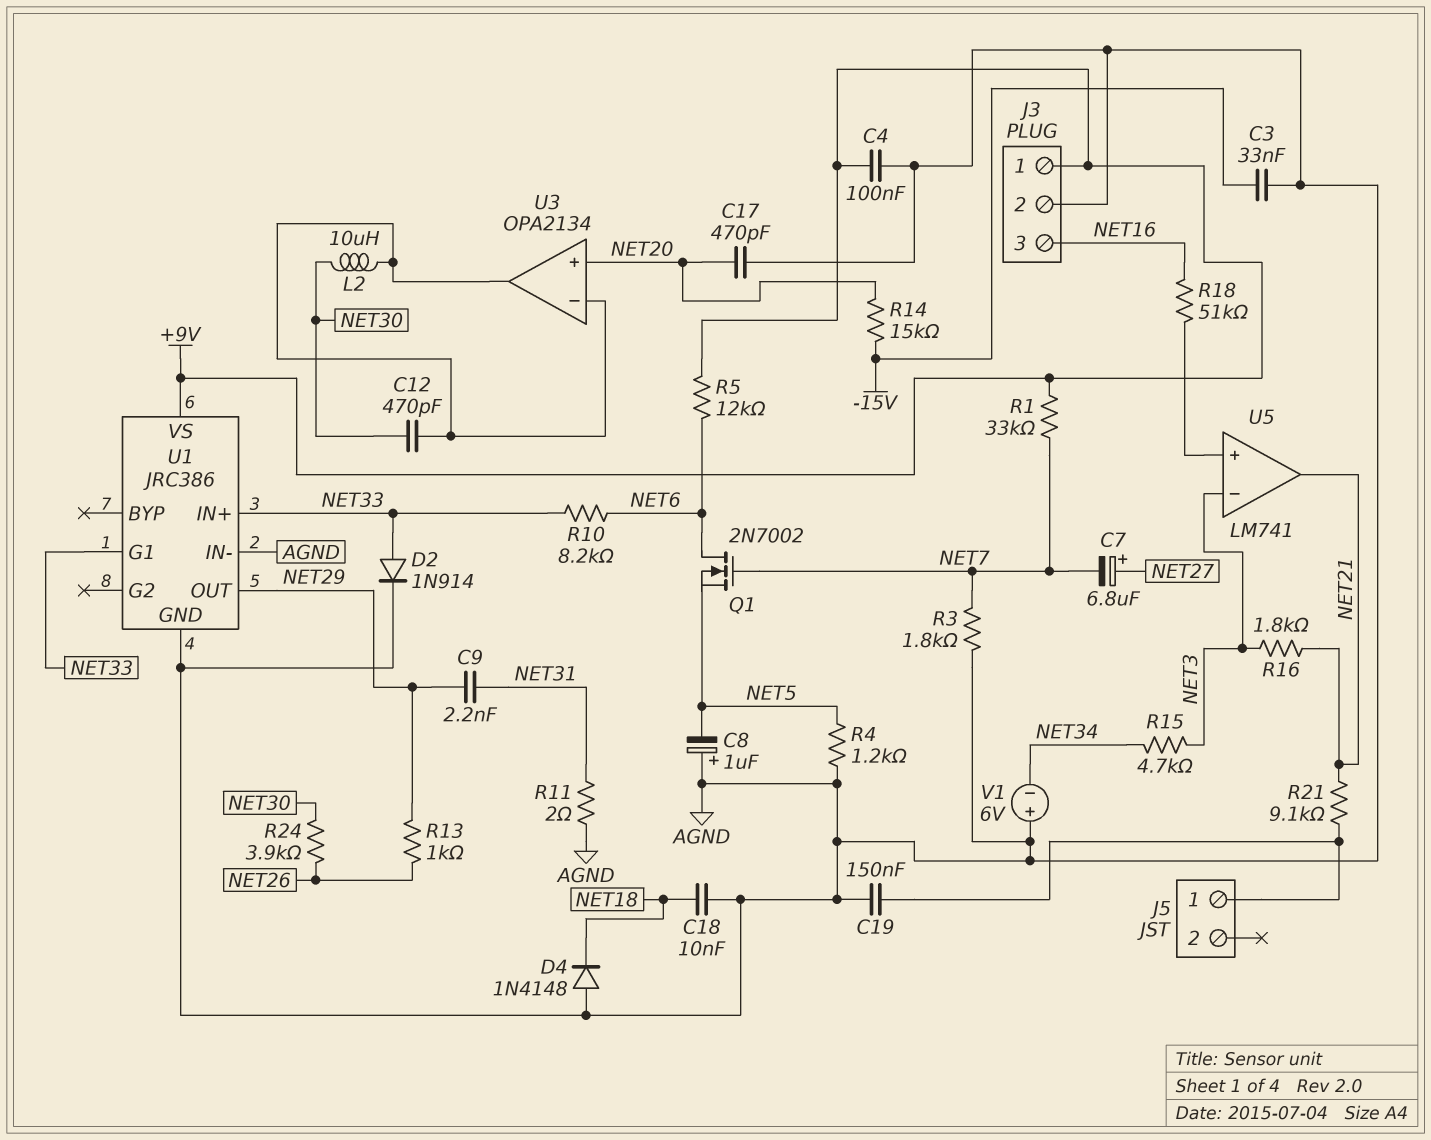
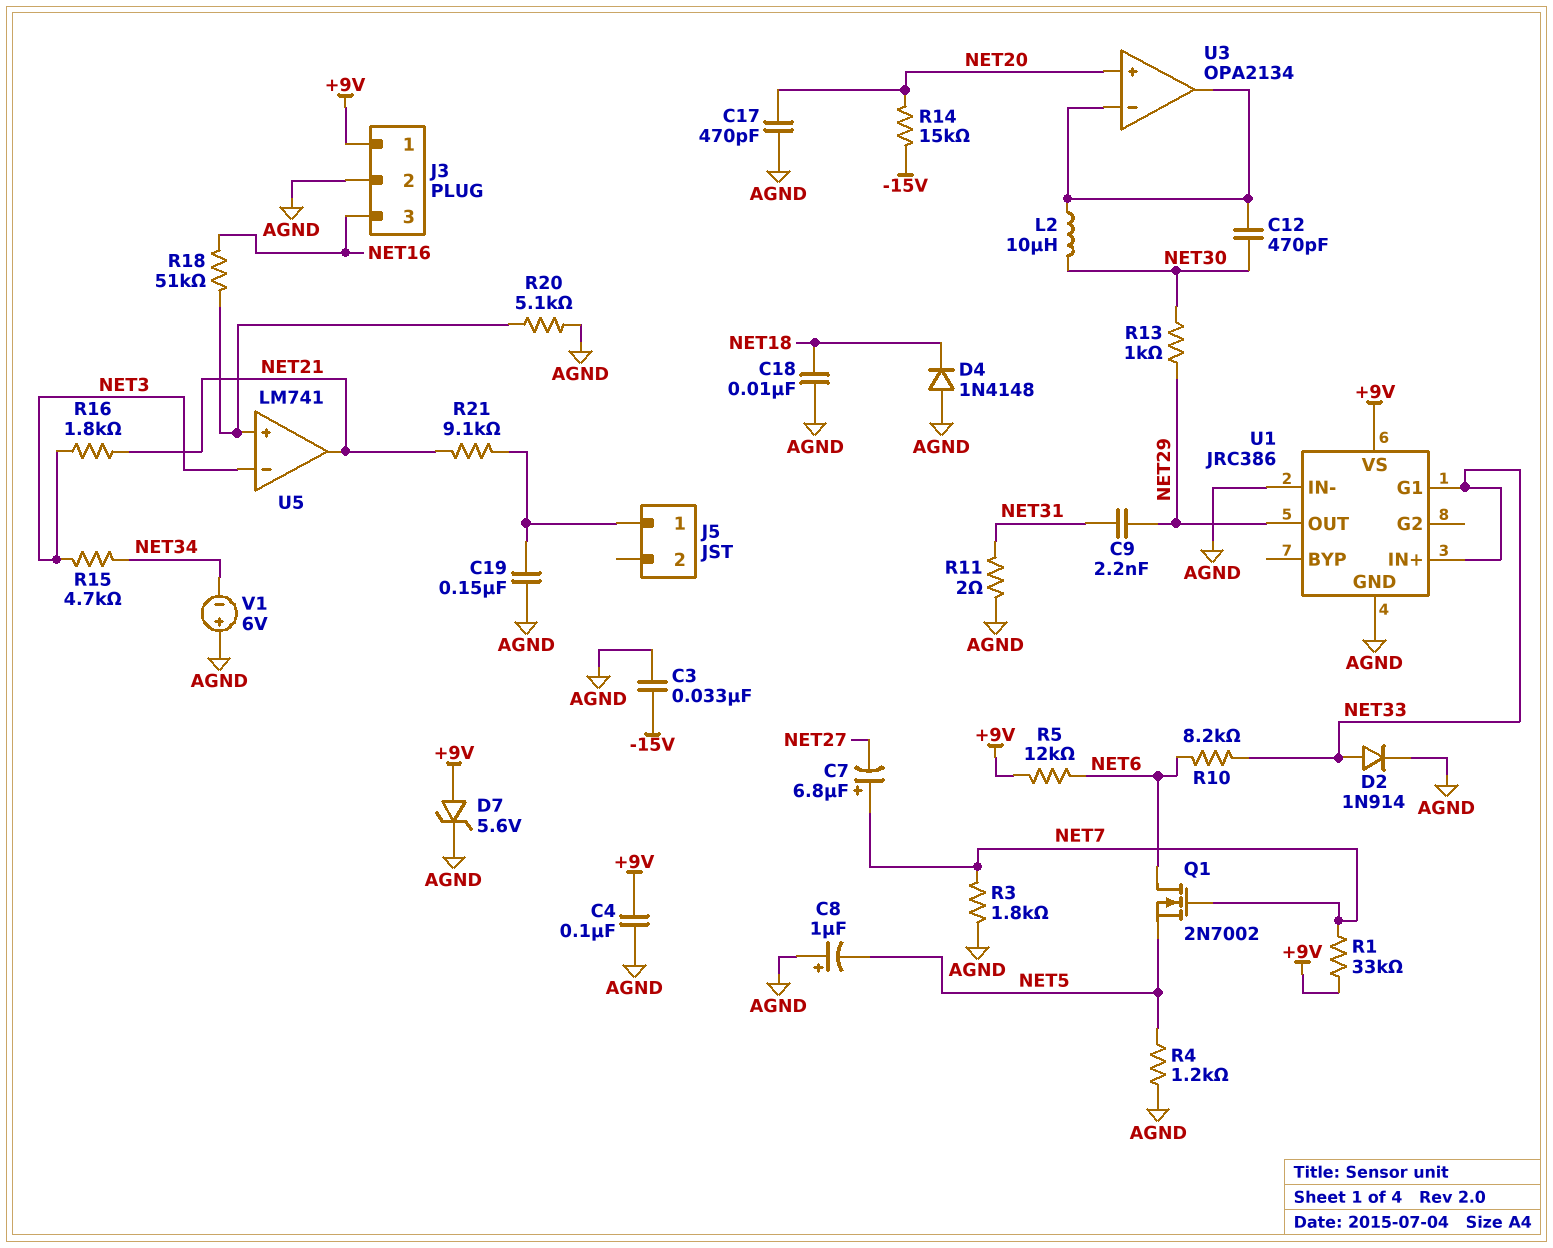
C7: 6.8uF (plus NET27, minus NET7) -> 6.8uF (plus NET7, minus NET27)
D7: none -> zener 5.6V (A +9V, K AGND)
R13: 1k (NET26, NET29) -> 1k (NET29, NET30)
R20: none -> 5.1k (AGND, U5/in+)
R24: 3.9k (NET26, NET30) -> none

